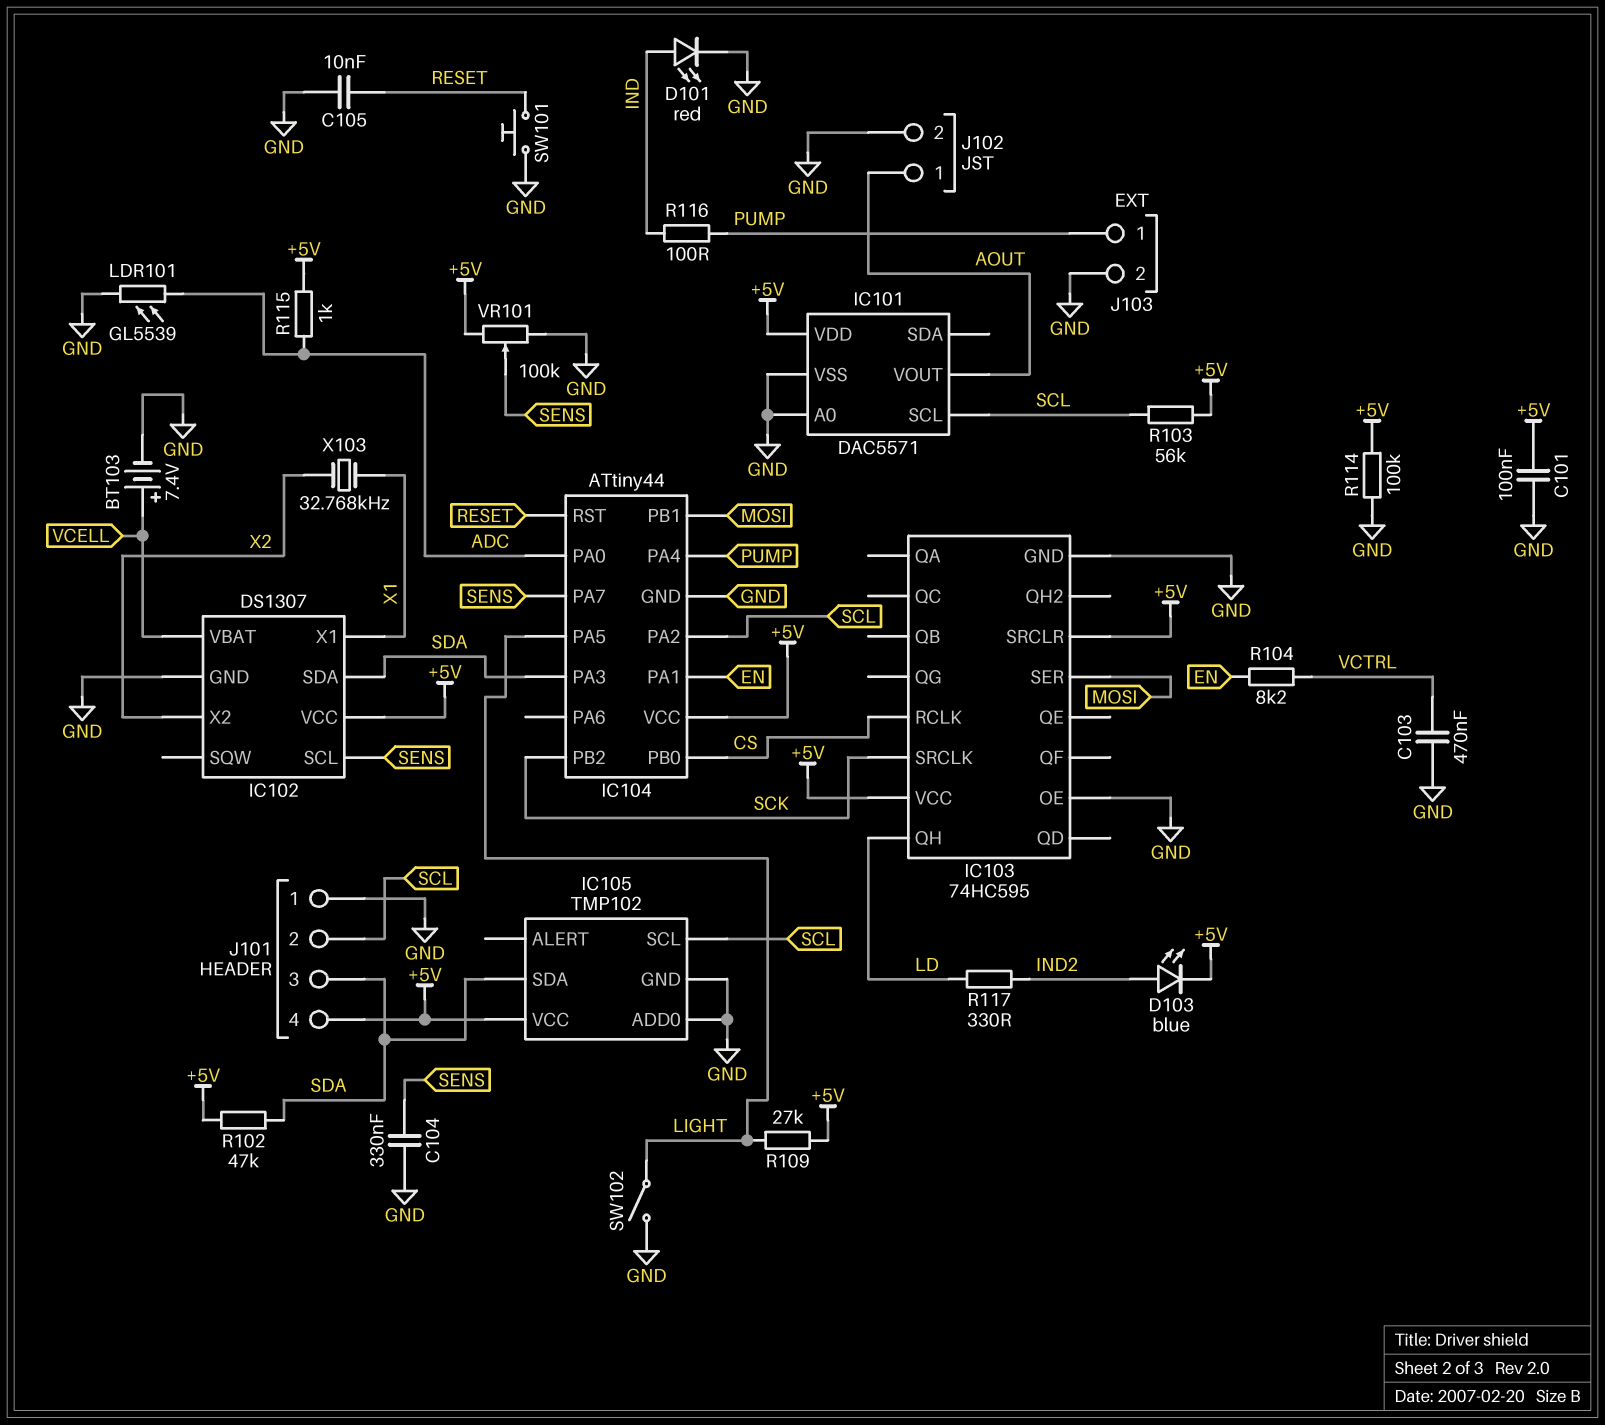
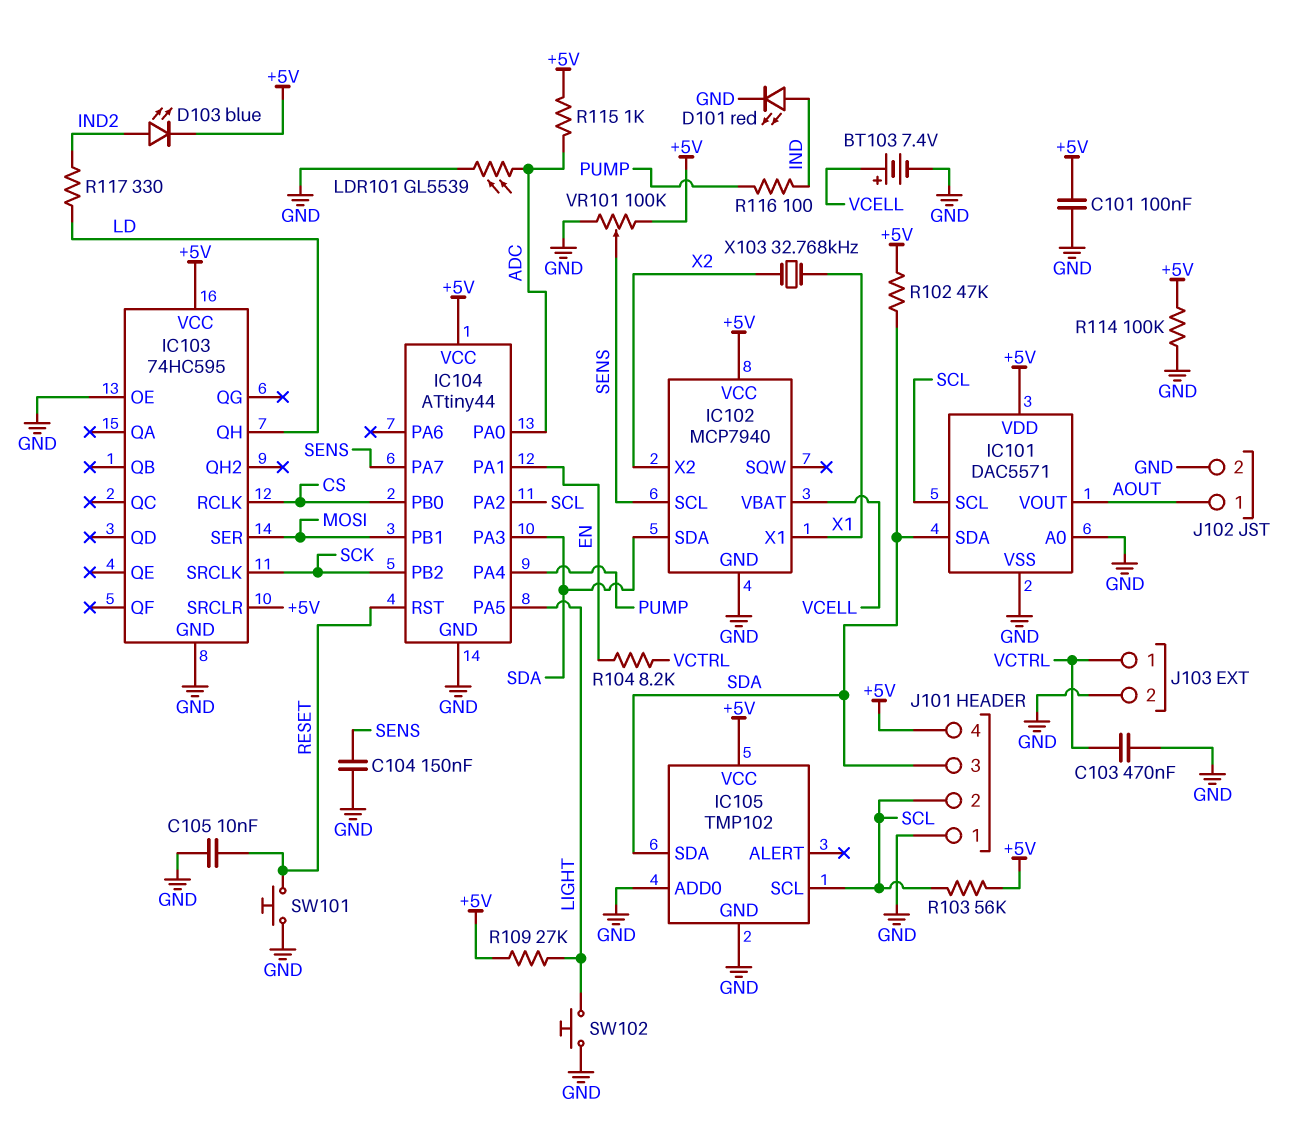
C104: 330nF (GND, SENS) -> 150nF (GND, SENS)
IC101 pin SDA: none -> SDA
IC102: DS1307 -> MCP7940
J103 pin 1: PUMP -> VCTRL
SW102: switch (GND, LIGHT) -> button (GND, LIGHT)

